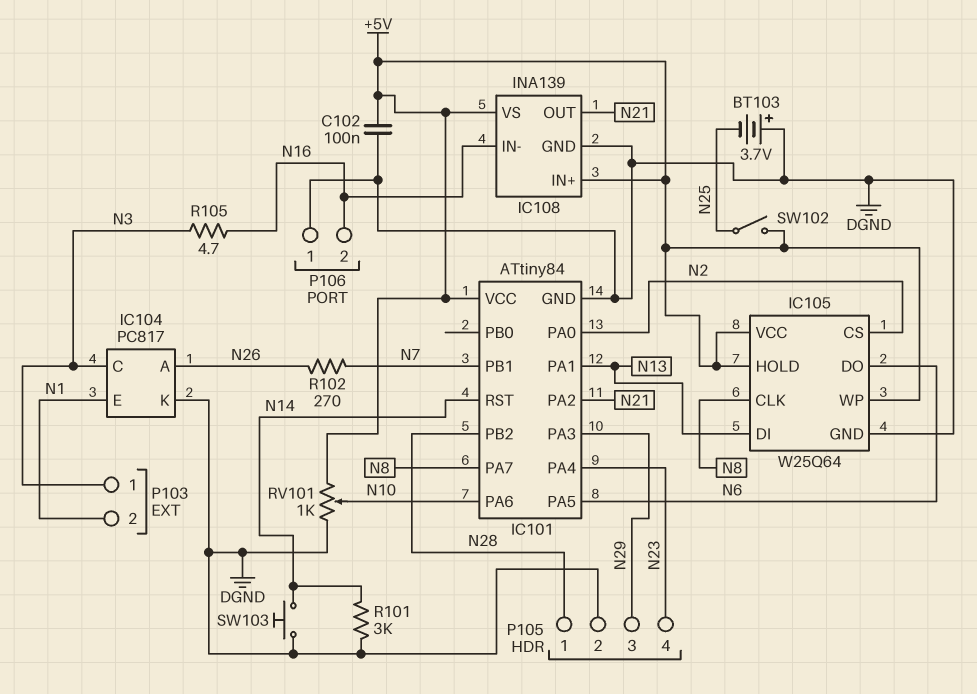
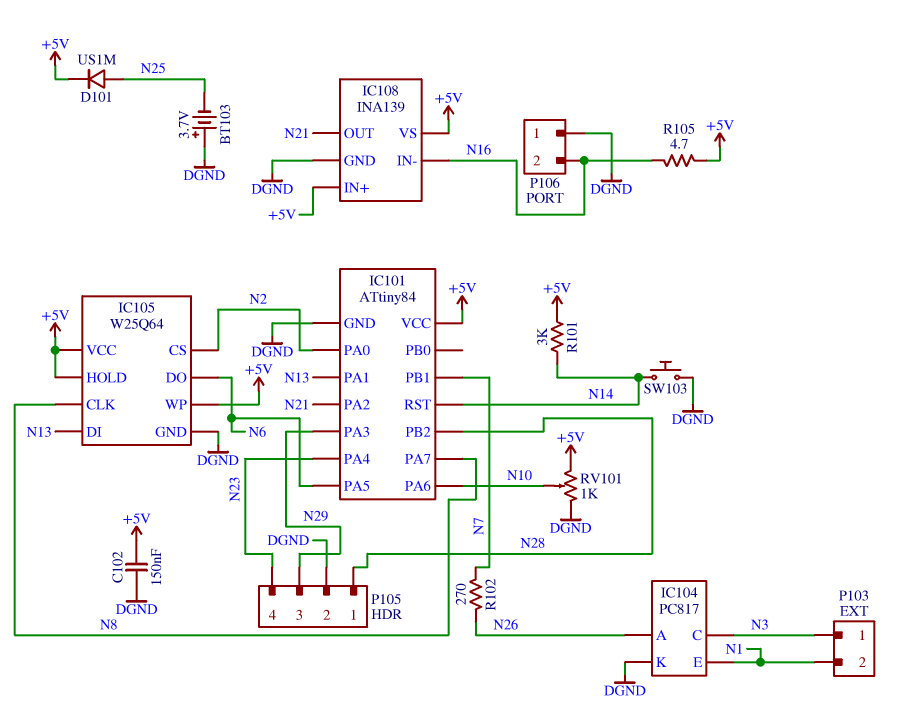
C102: 100nF (+5V, DGND) -> 150nF (+5V, DGND)
D101: none -> diode US1M (A N25, K +5V)
R101: 3k (DGND, N14) -> 3k (+5V, N14)
R105: 4.7 (N3, N16) -> 4.7 (+5V, N16)
SW102: switch (+5V, N25) -> none

